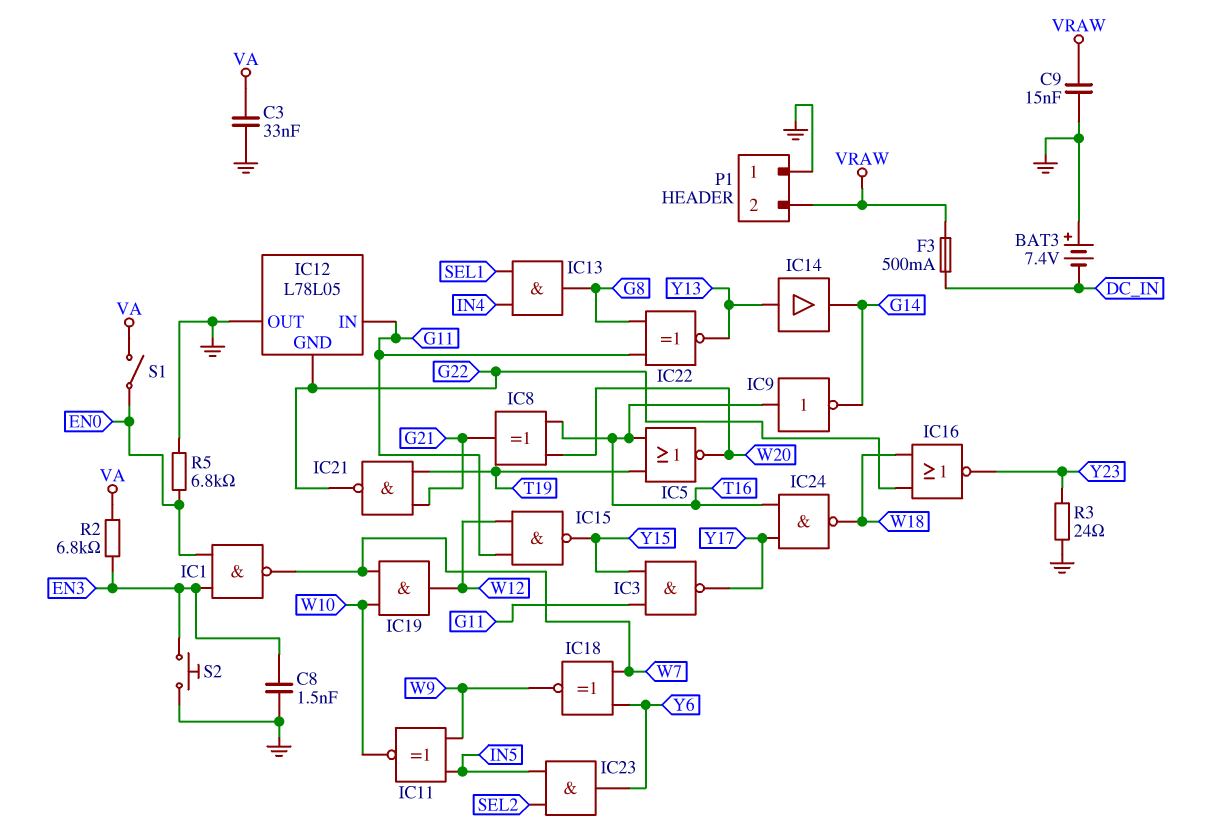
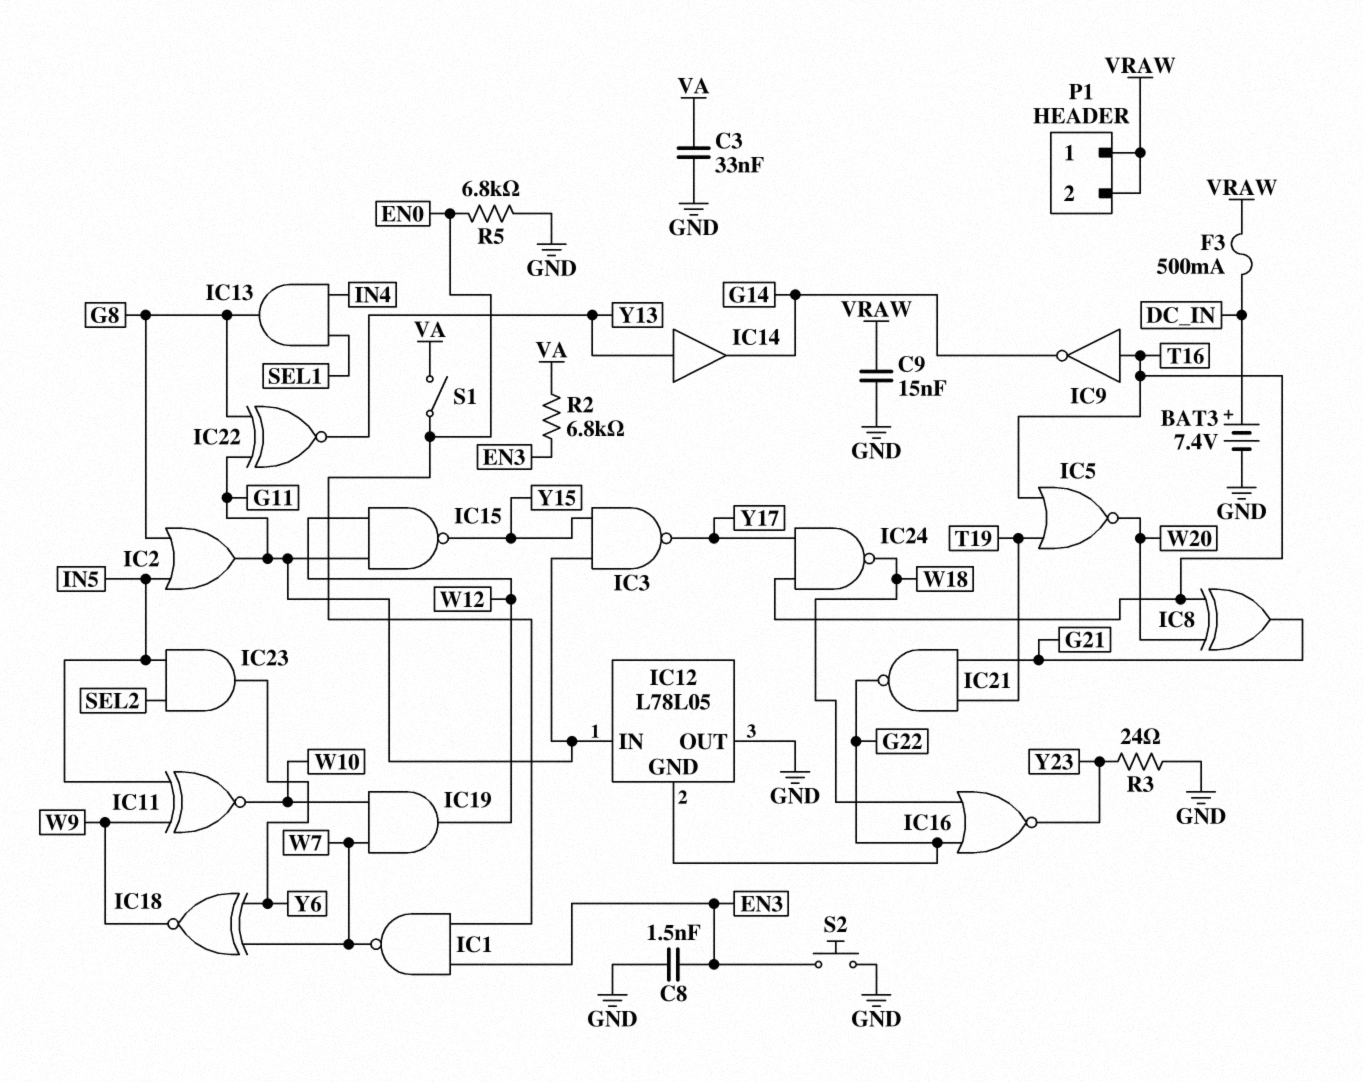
BAT3: 7.4V (plus GND, minus DC_IN) -> 7.4V (plus DC_IN, minus GND)
IC2: none -> OR (in G8, in IN5, out G11)
P1 pin 1: GND -> VRAW

